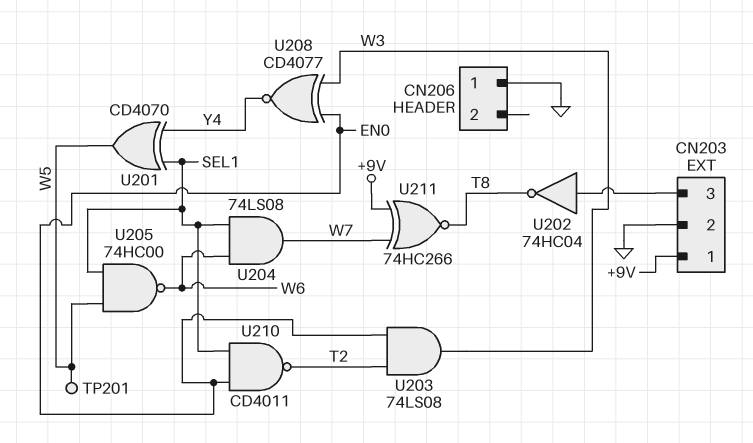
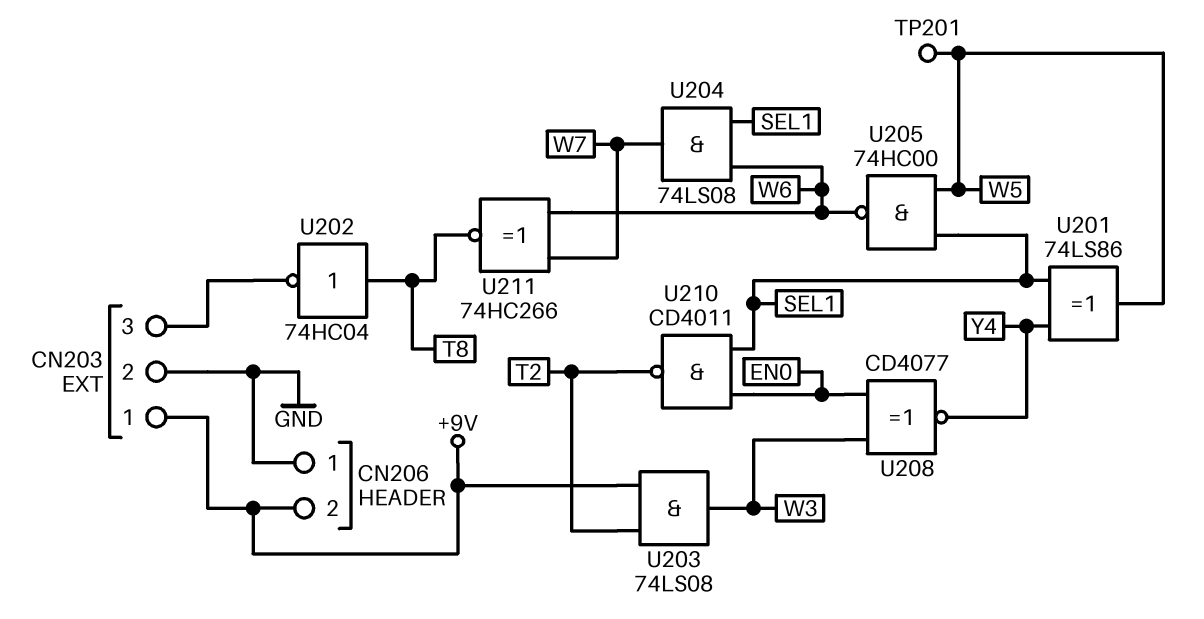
CN206 pin 2: none -> +9V
U201: XOR CD4070 (in SEL1, in Y4, out W5) -> XOR 74LS86 (in SEL1, in Y4, out W5)
U202: NOT 74HC04 (in CN203/3, out T8) -> NOT 74HC04 (in T8, out CN203/3)
U203: AND 74LS08 (in EN0, in T2, out W3) -> AND 74LS08 (in +9V, in T2, out W3)
U211: XNOR 74HC266 (in +9V, in W7, out T8) -> XNOR 74HC266 (in W6, in W7, out T8)

